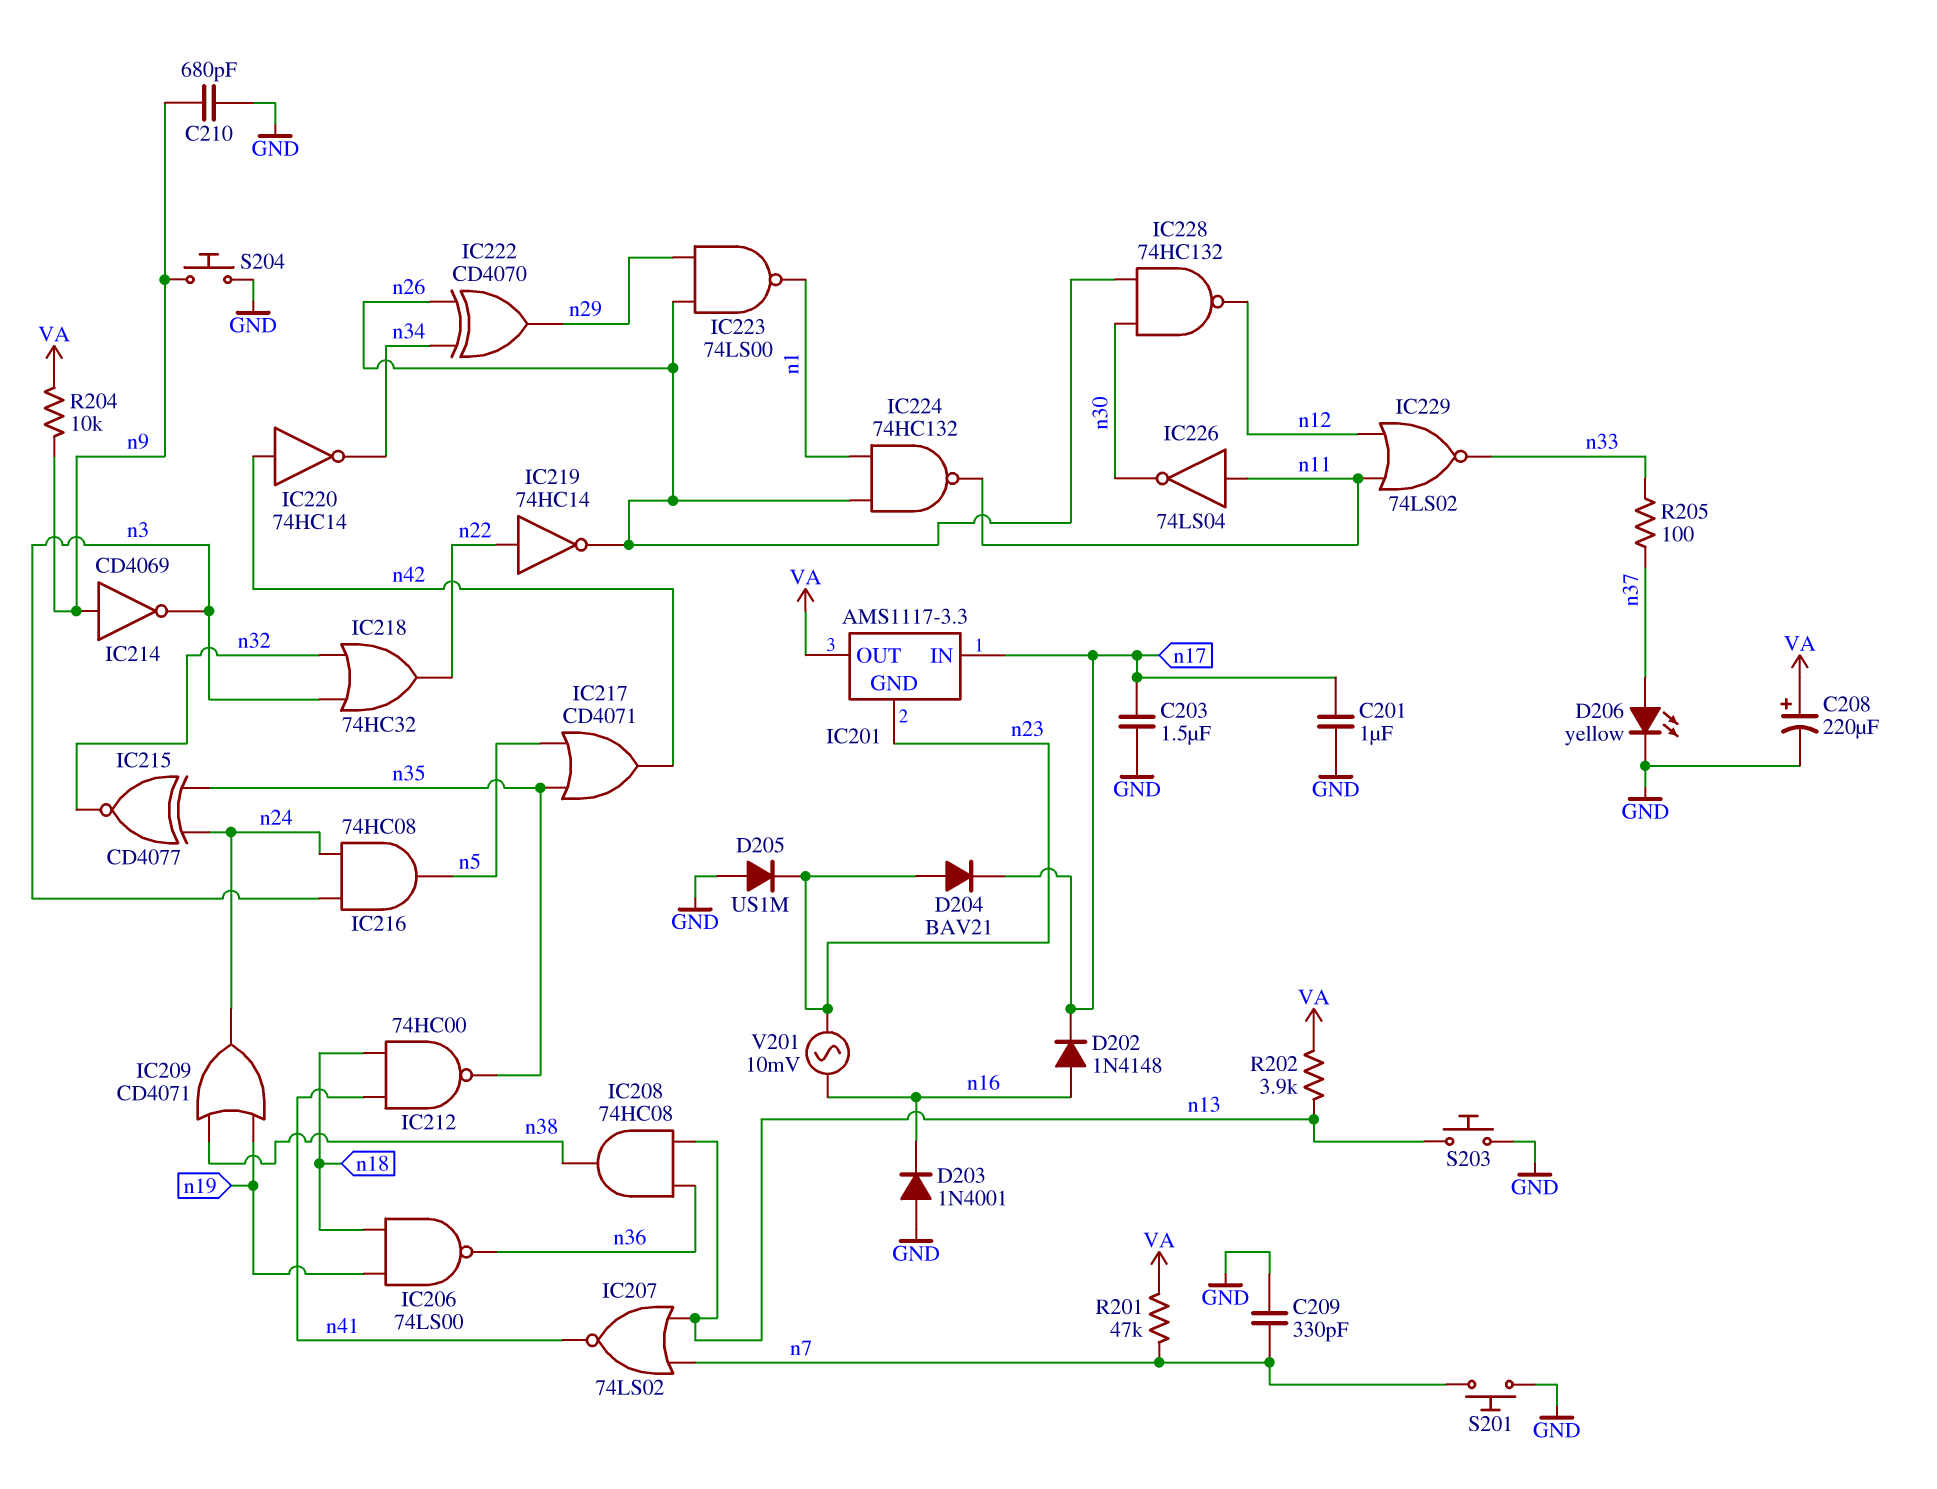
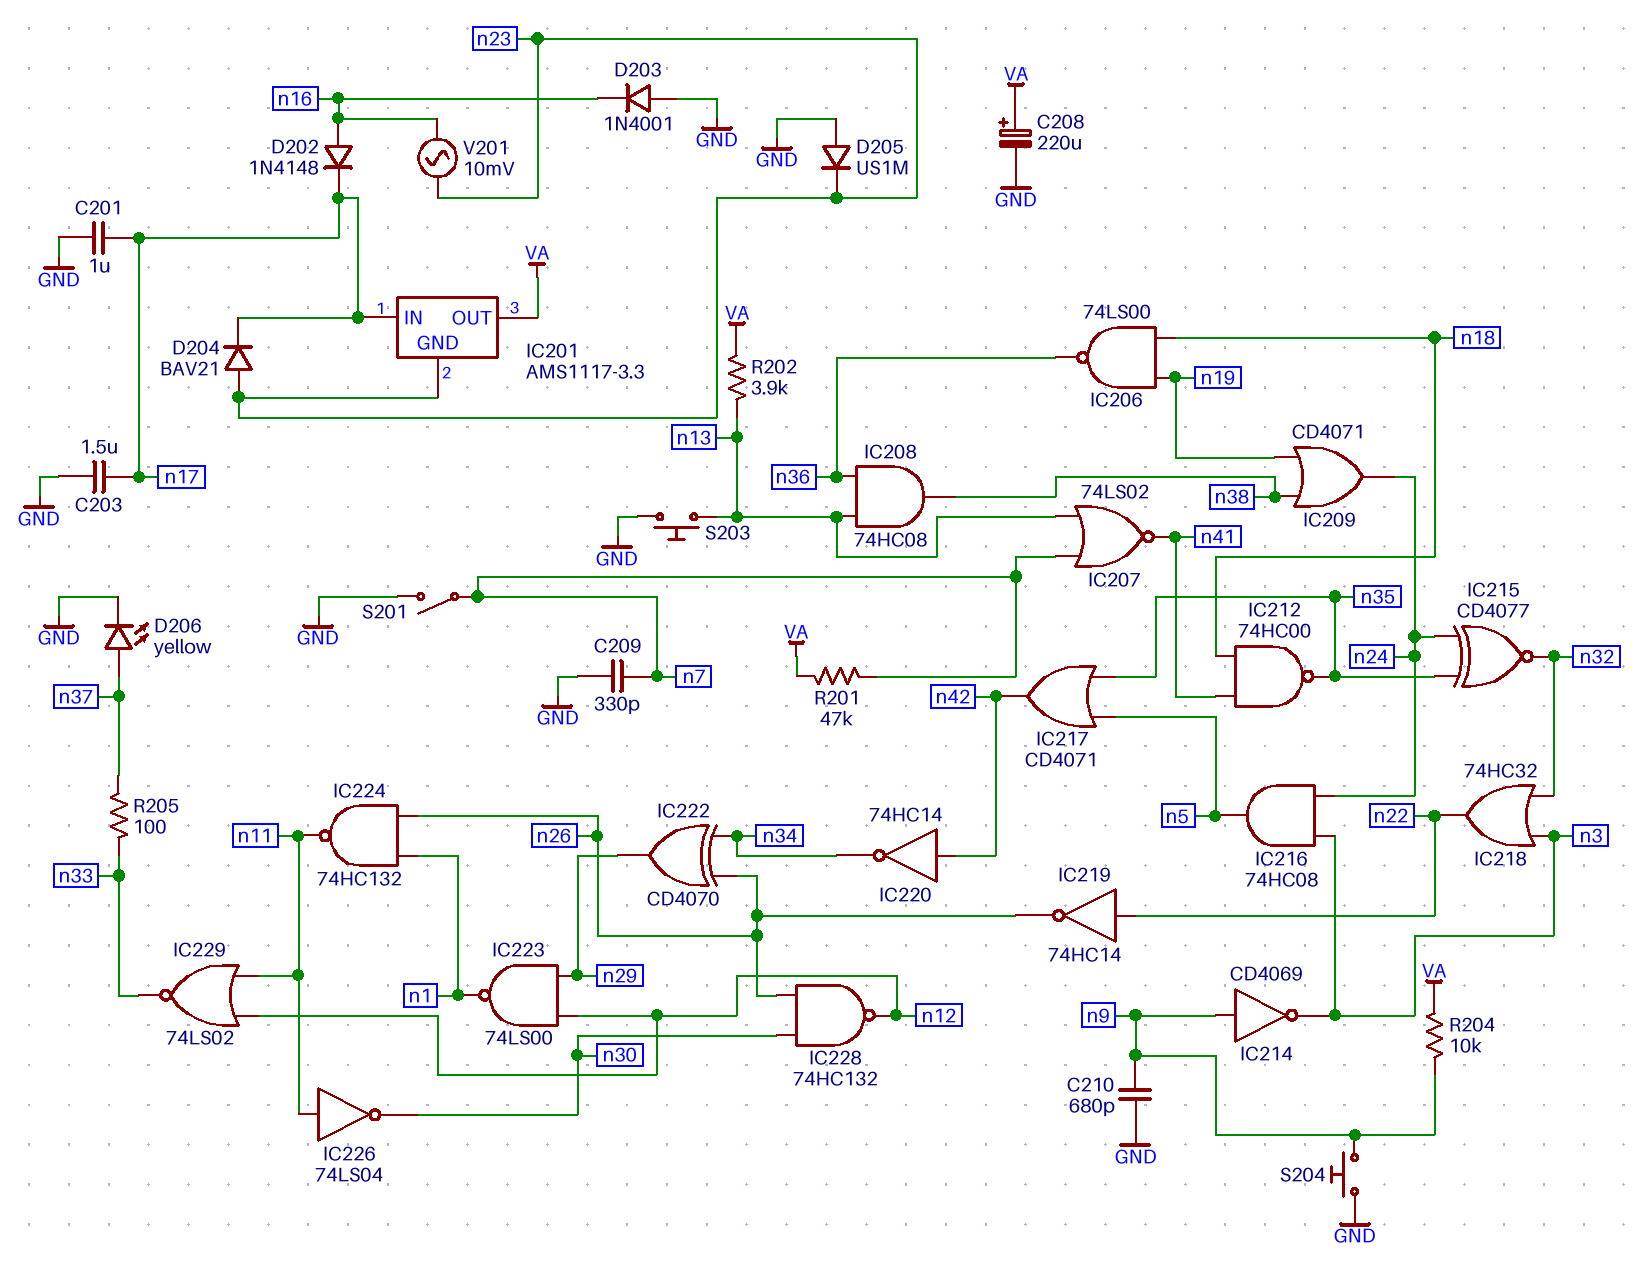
IC223: NAND 74LS00 (in n26, in n29, out n1) -> NAND 74LS00 (in n12, in n29, out n1)
S201: button (GND, n7) -> switch (GND, n7)

